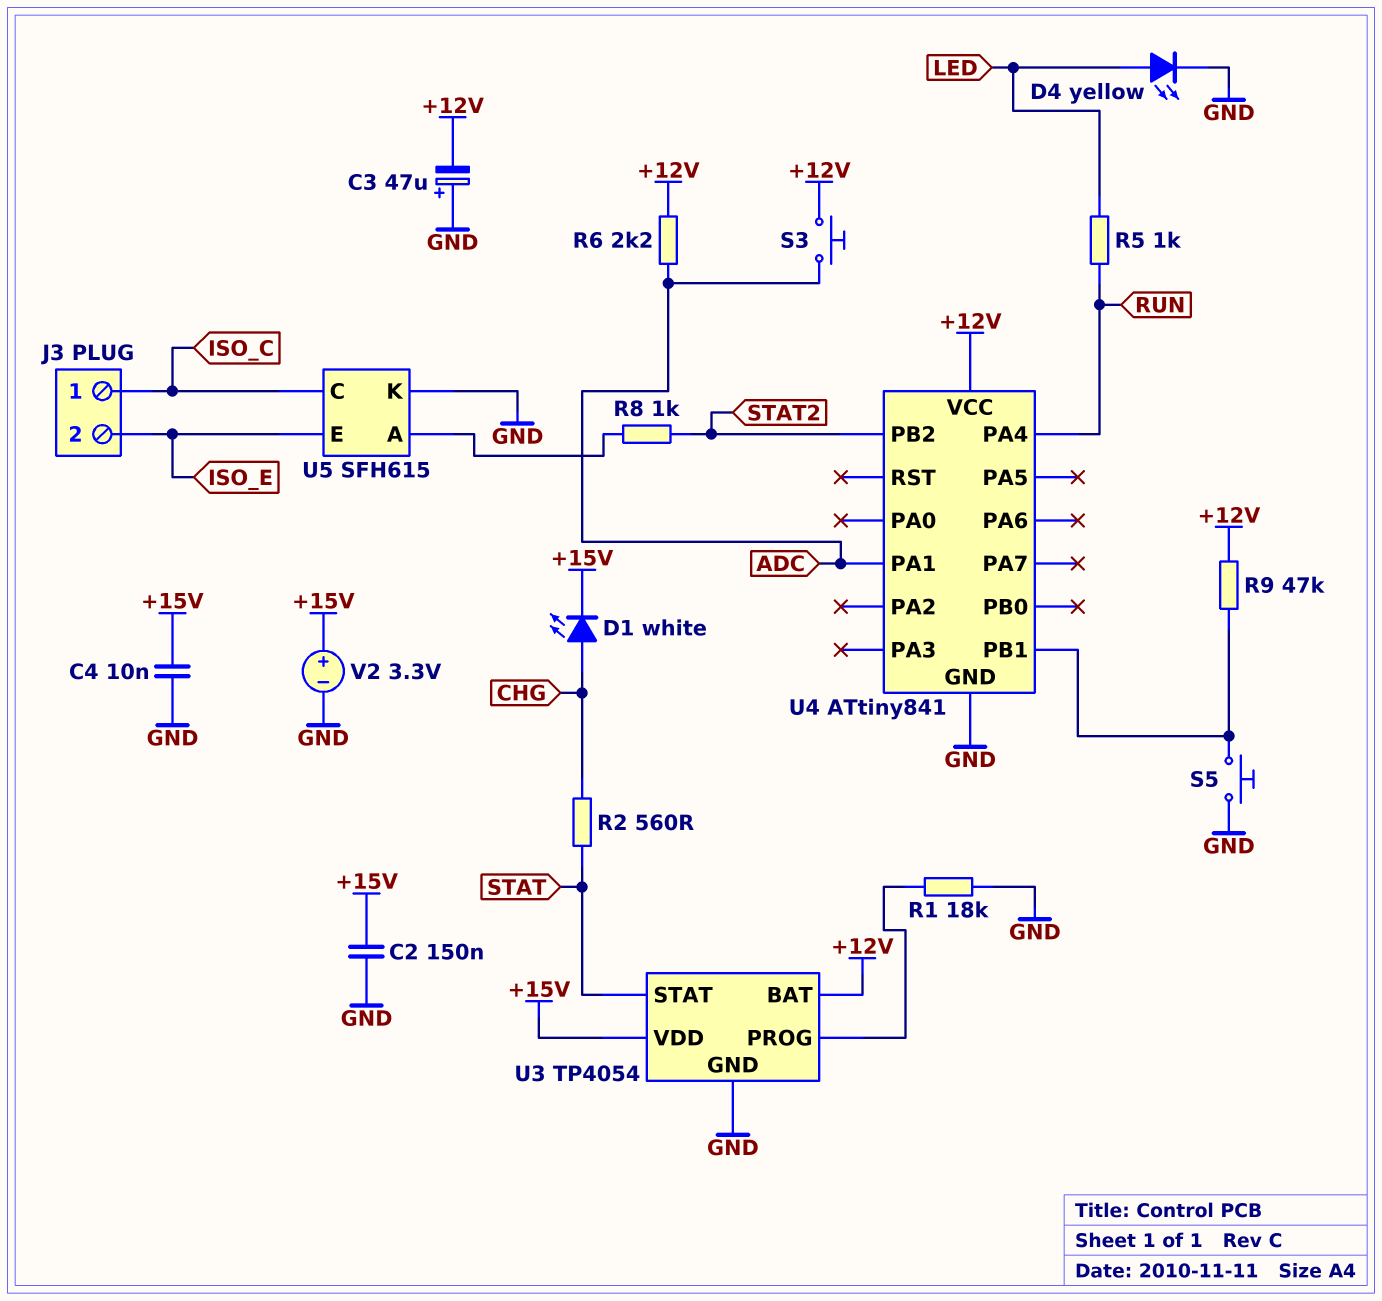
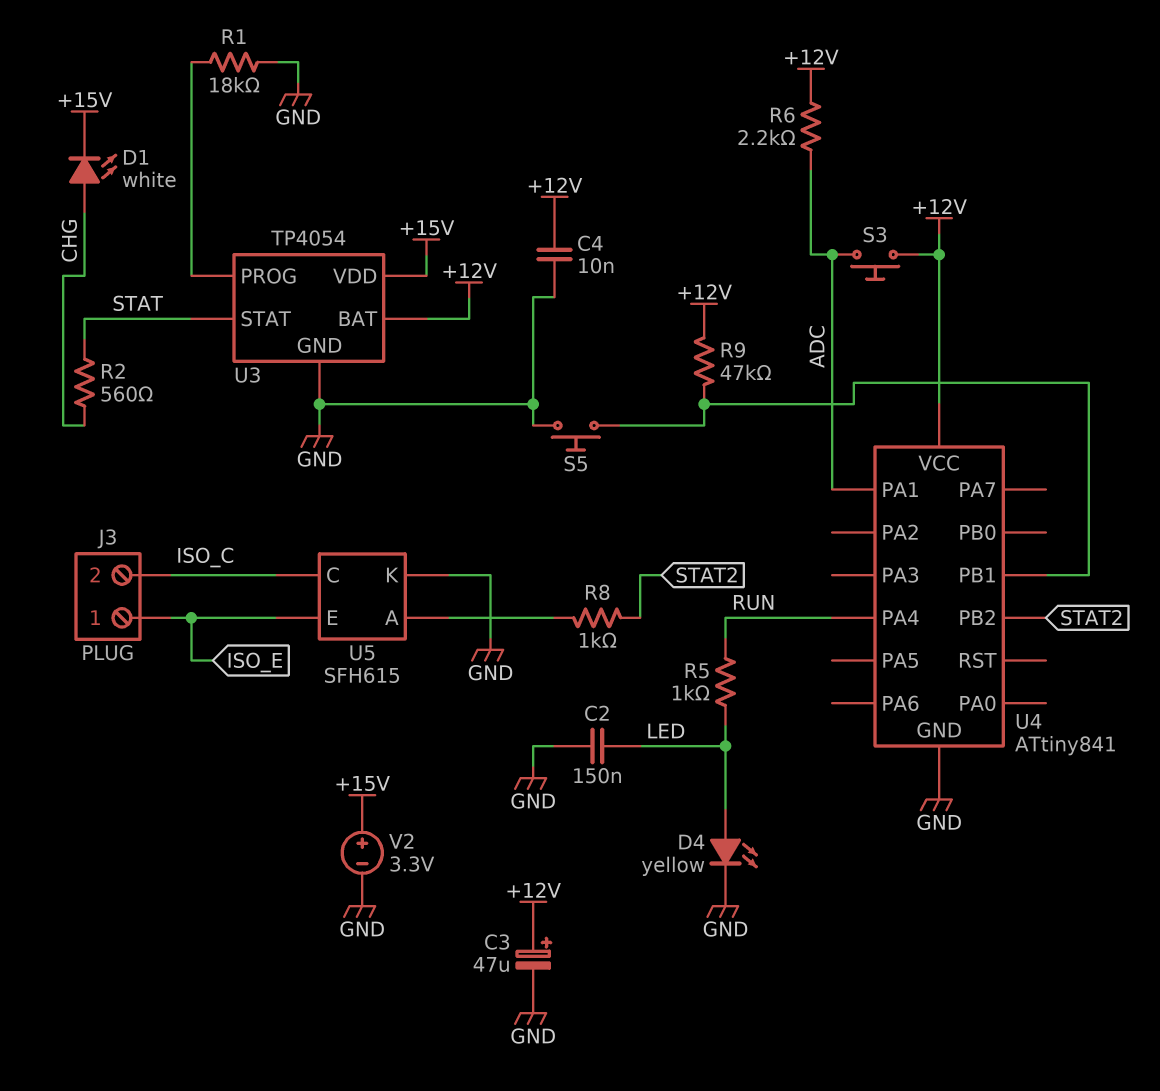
C2: 150nF (+15V, GND) -> 150nF (GND, LED)
C3: 47uF (plus GND, minus +12V) -> 47uF (plus +12V, minus GND)
C4: 10nF (+15V, GND) -> 10nF (+12V, GND)
J3 pin 1: ISO_C -> ISO_E
J3 pin 2: ISO_E -> ISO_C

